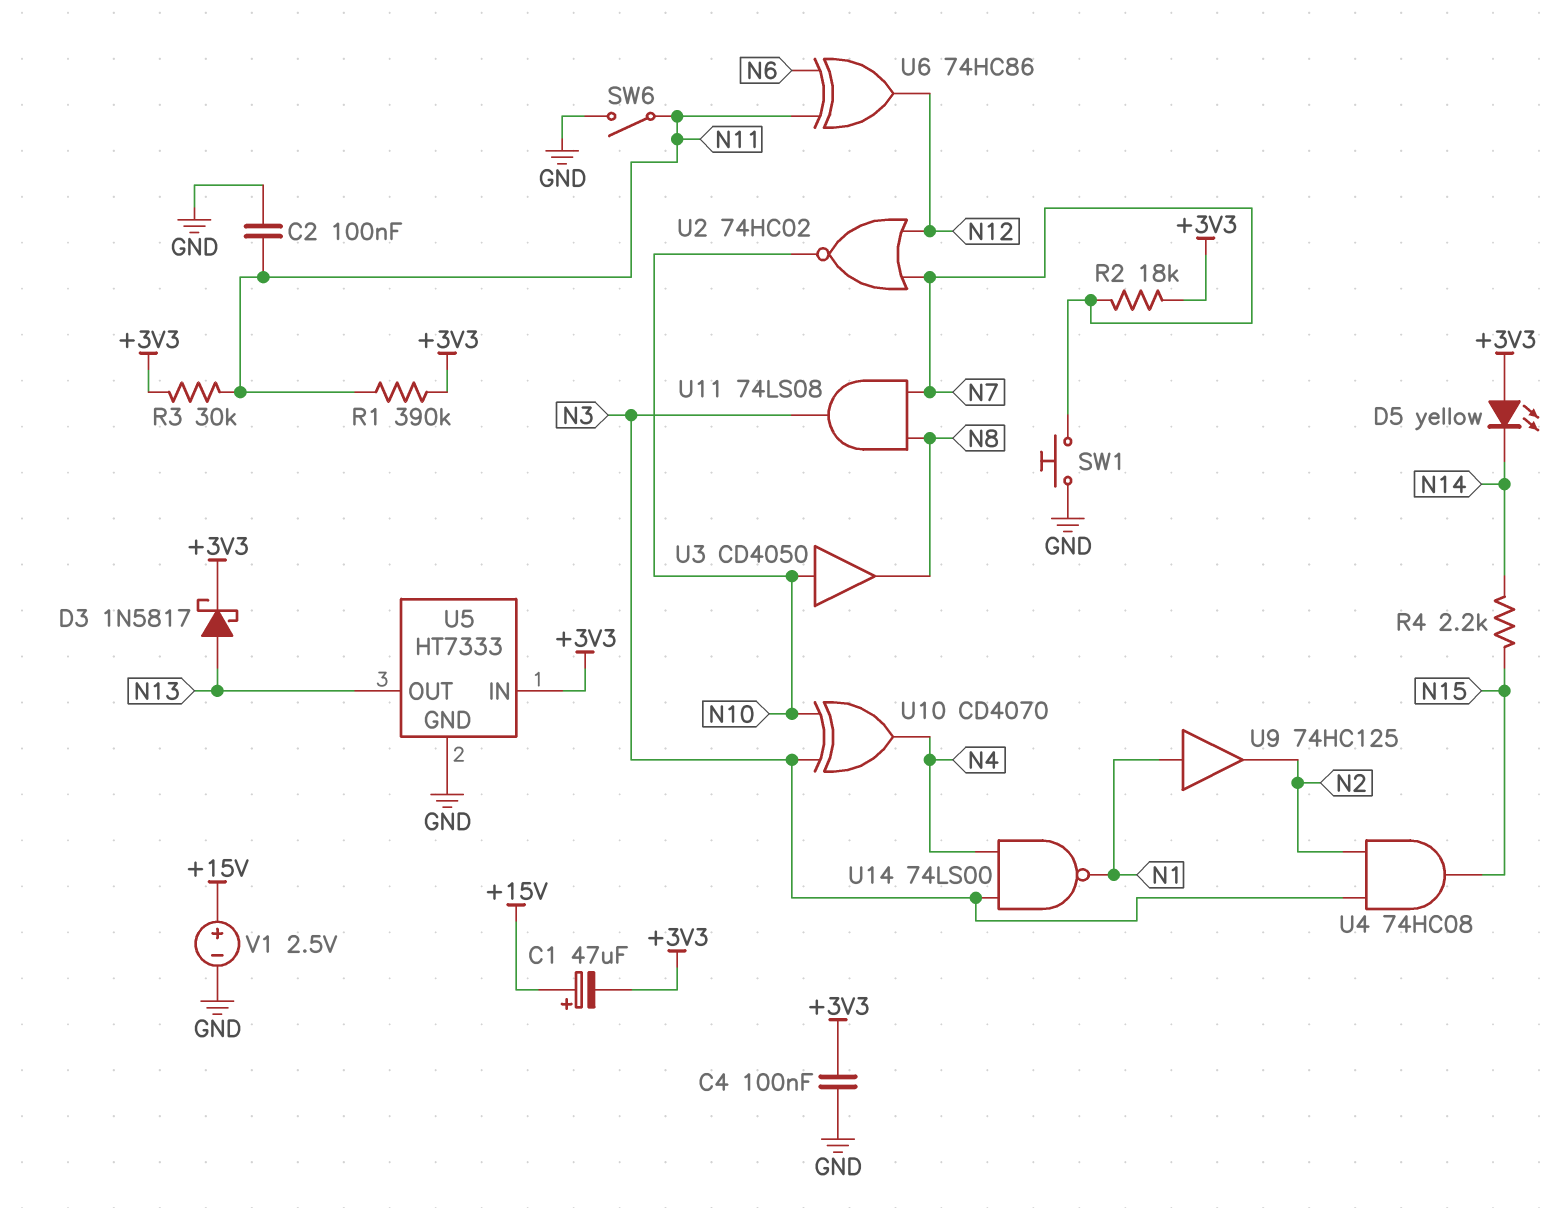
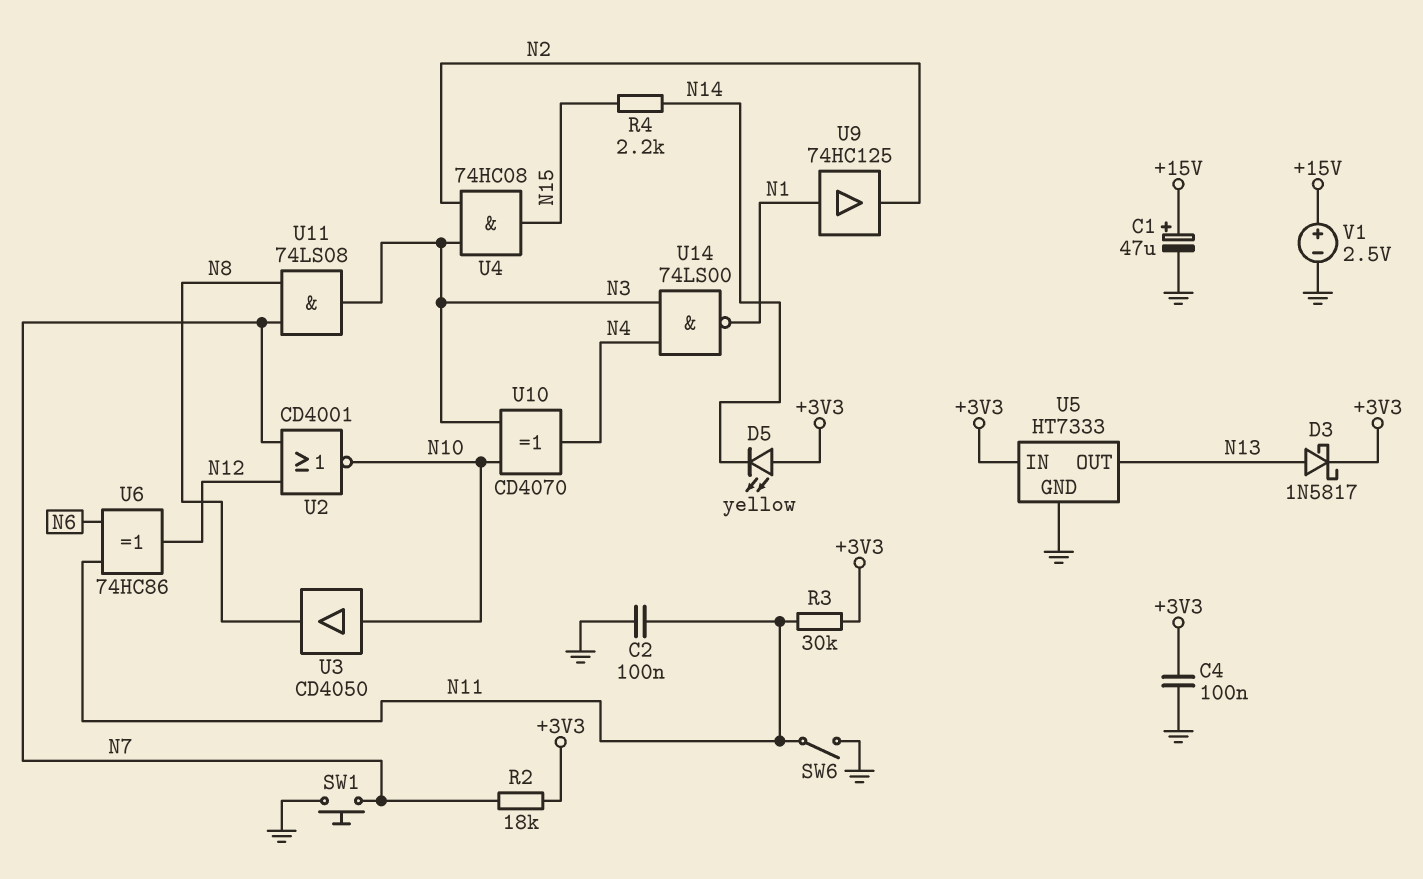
C1: 47uF (plus +15V, minus +3V3) -> 47uF (plus +15V, minus GND)
R1: 390k (+3V3, N11) -> none
U2: NOR 74HC02 (in N7, in N12, out N10) -> NOR CD4001 (in N7, in N12, out N10)

